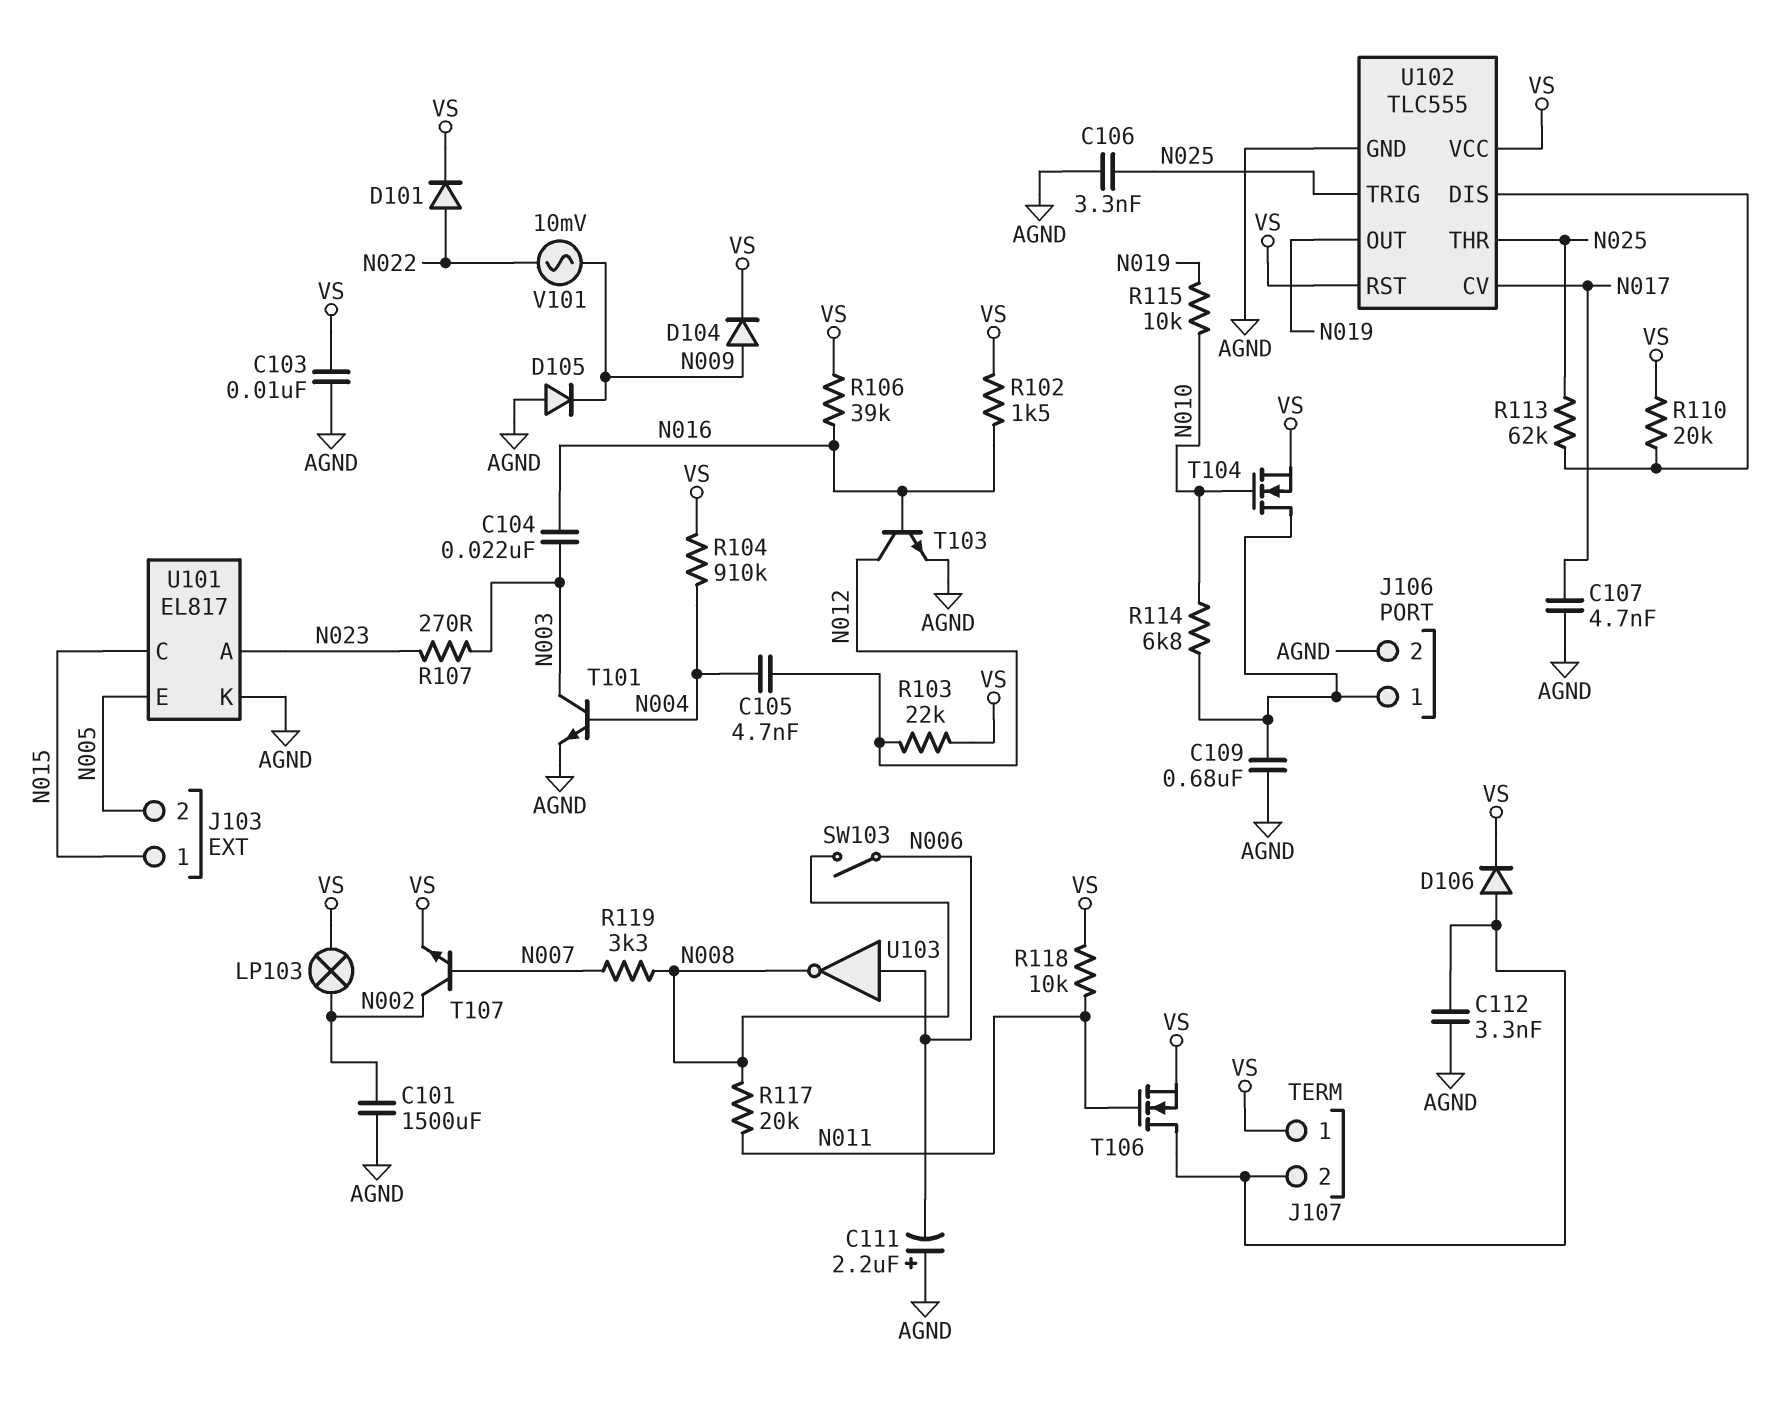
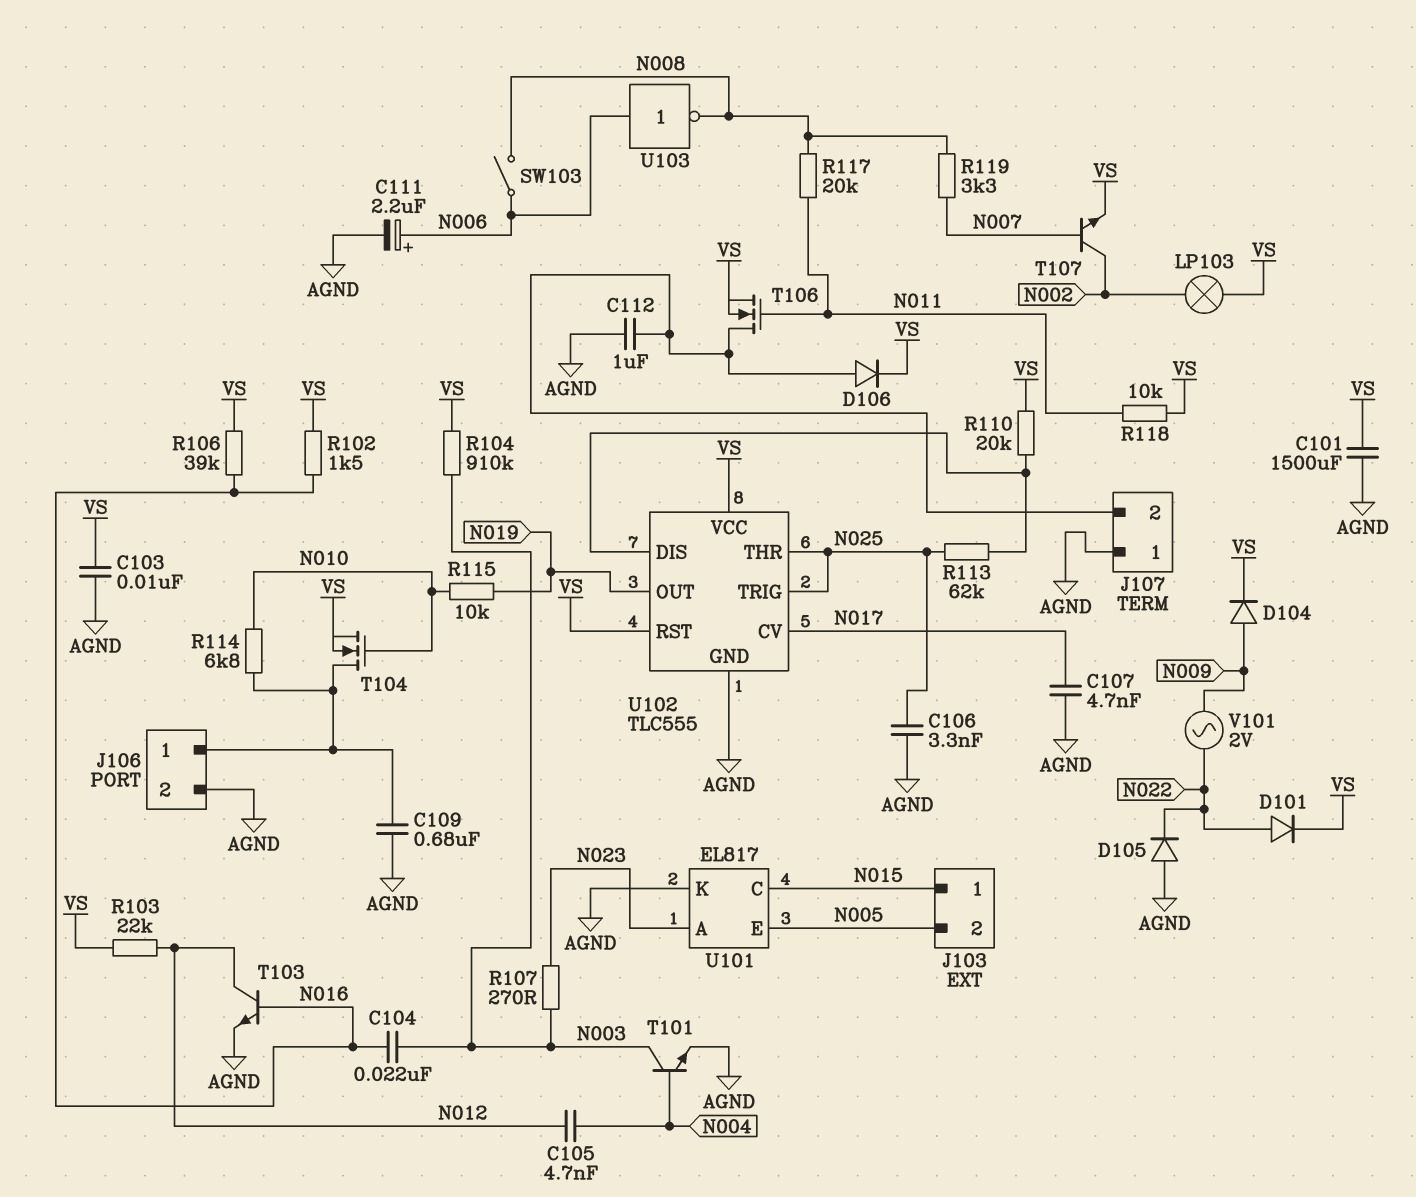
C101: 1500uF (AGND, N002) -> 1500uF (AGND, VS)
C111: 2.2uF (plus AGND, minus N006) -> 2.2uF (plus N006, minus AGND)
C112: 3.3nF (AGND, J107/2) -> 1uF (AGND, J107/2)
D105: diode (A AGND, K N009) -> diode (A AGND, K N022)
J107 pin 1: VS -> AGND
R104: 910k (N004, VS) -> 910k (N003, VS)
V101: AC 10mV (N009, N022) -> AC 2V (N009, N022)

